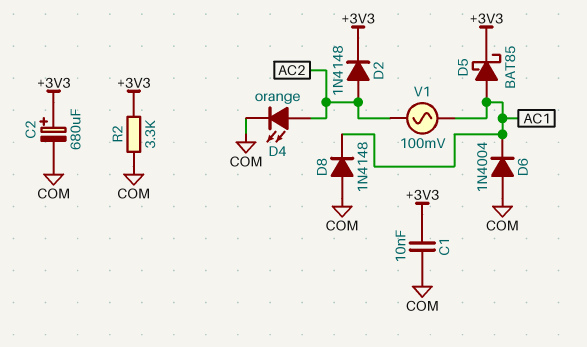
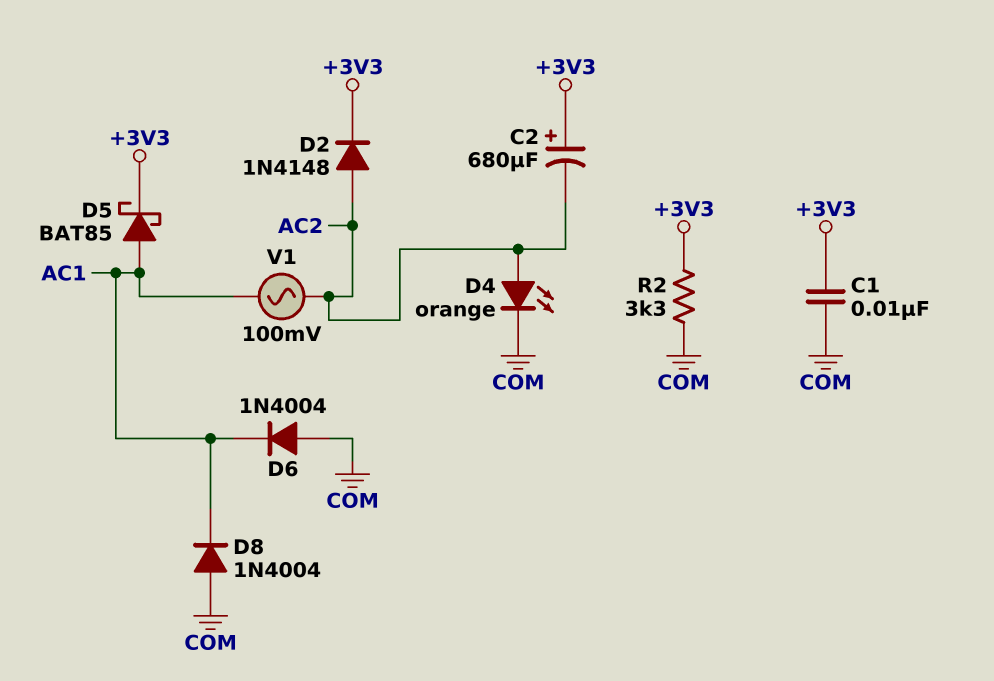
C2: 680uF (plus +3V3, minus COM) -> 680uF (plus +3V3, minus AC2)
D8: diode 1N4148 (A COM, K AC1) -> diode 1N4004 (A COM, K AC1)

